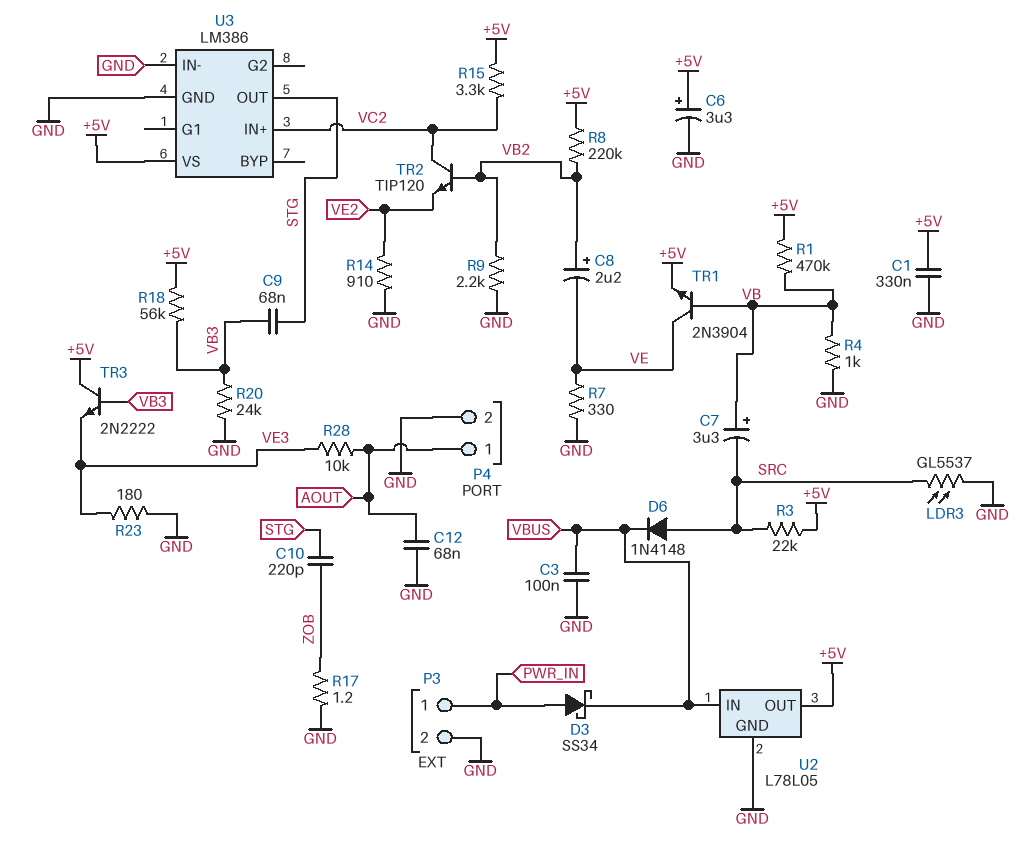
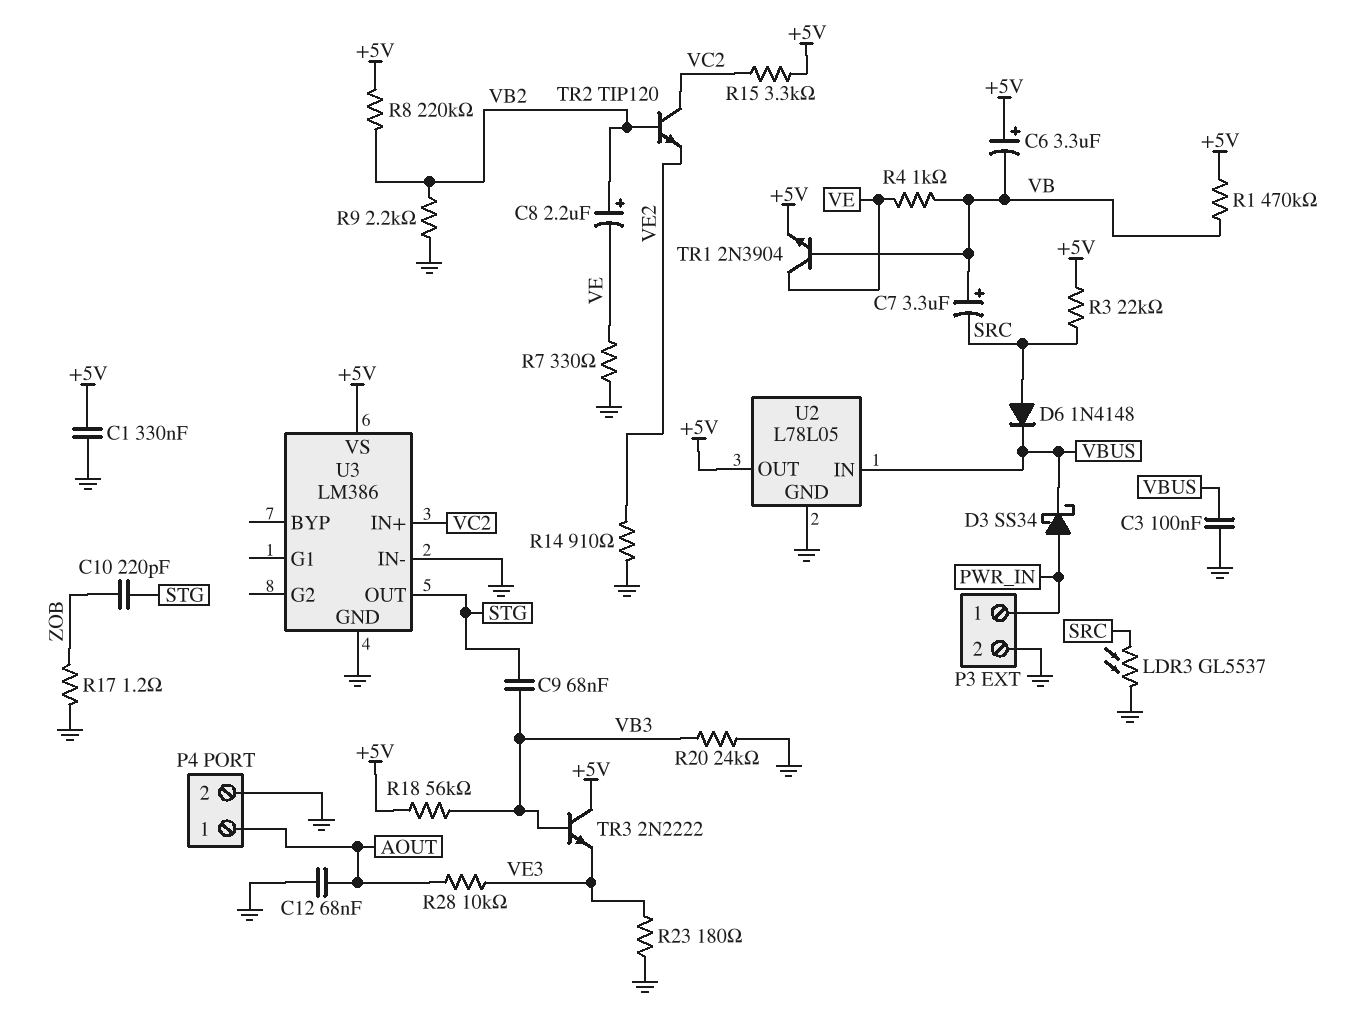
C6: 3.3uF (plus +5V, minus GND) -> 3.3uF (plus +5V, minus VB)
R4: 1k (GND, VB) -> 1k (VB, VE)

